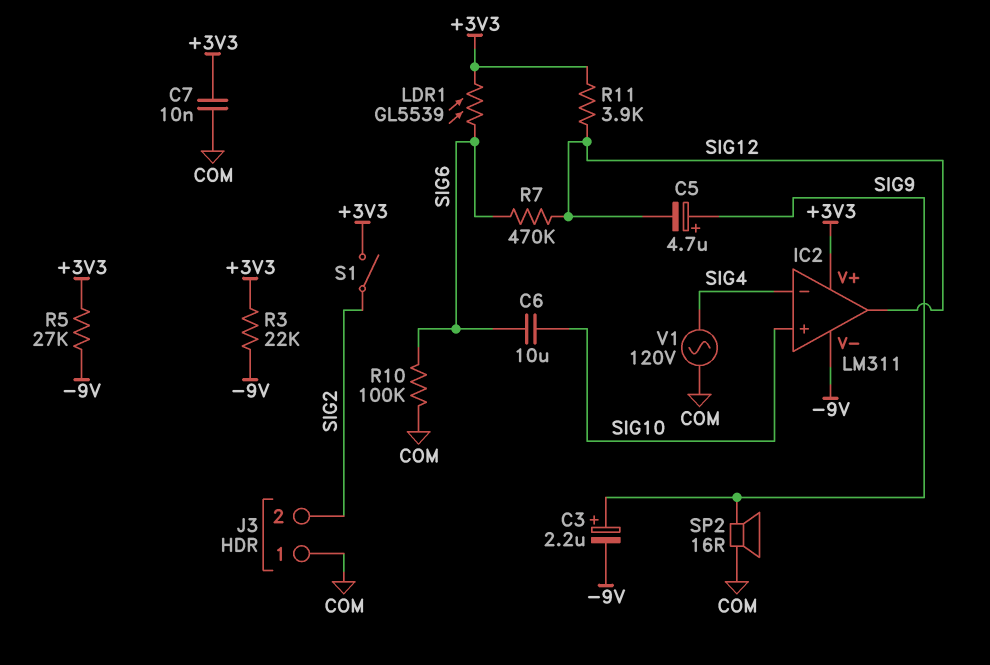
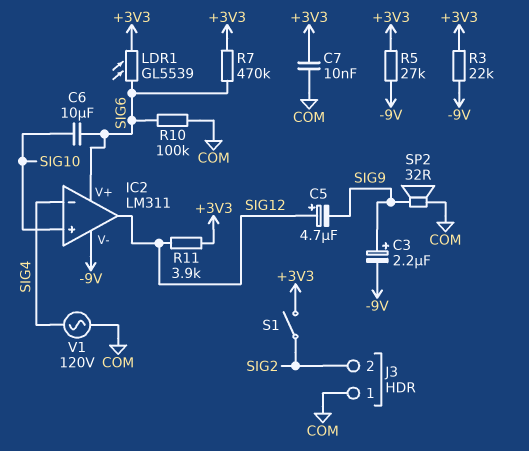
C5: 4.7uF (plus SIG9, minus SIG12) -> 4.7uF (plus SIG12, minus SIG9)
IC2 pin V+: +3V3 -> SIG6
R7: 470k (SIG6, SIG12) -> 470k (+3V3, SIG6)
SP2: speaker 16R (COM, SIG9) -> speaker 32R (COM, SIG9)

